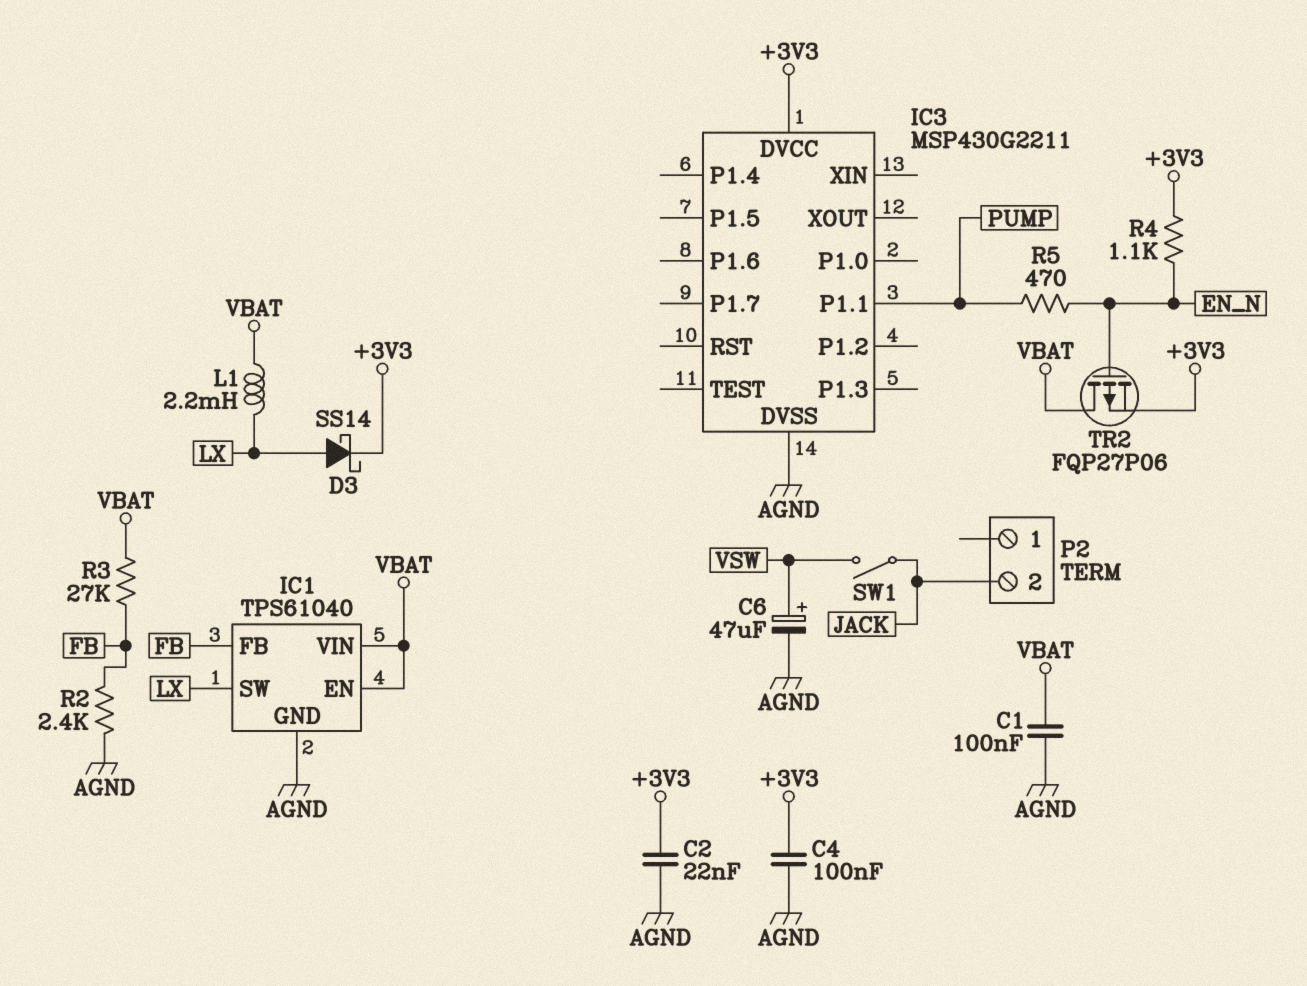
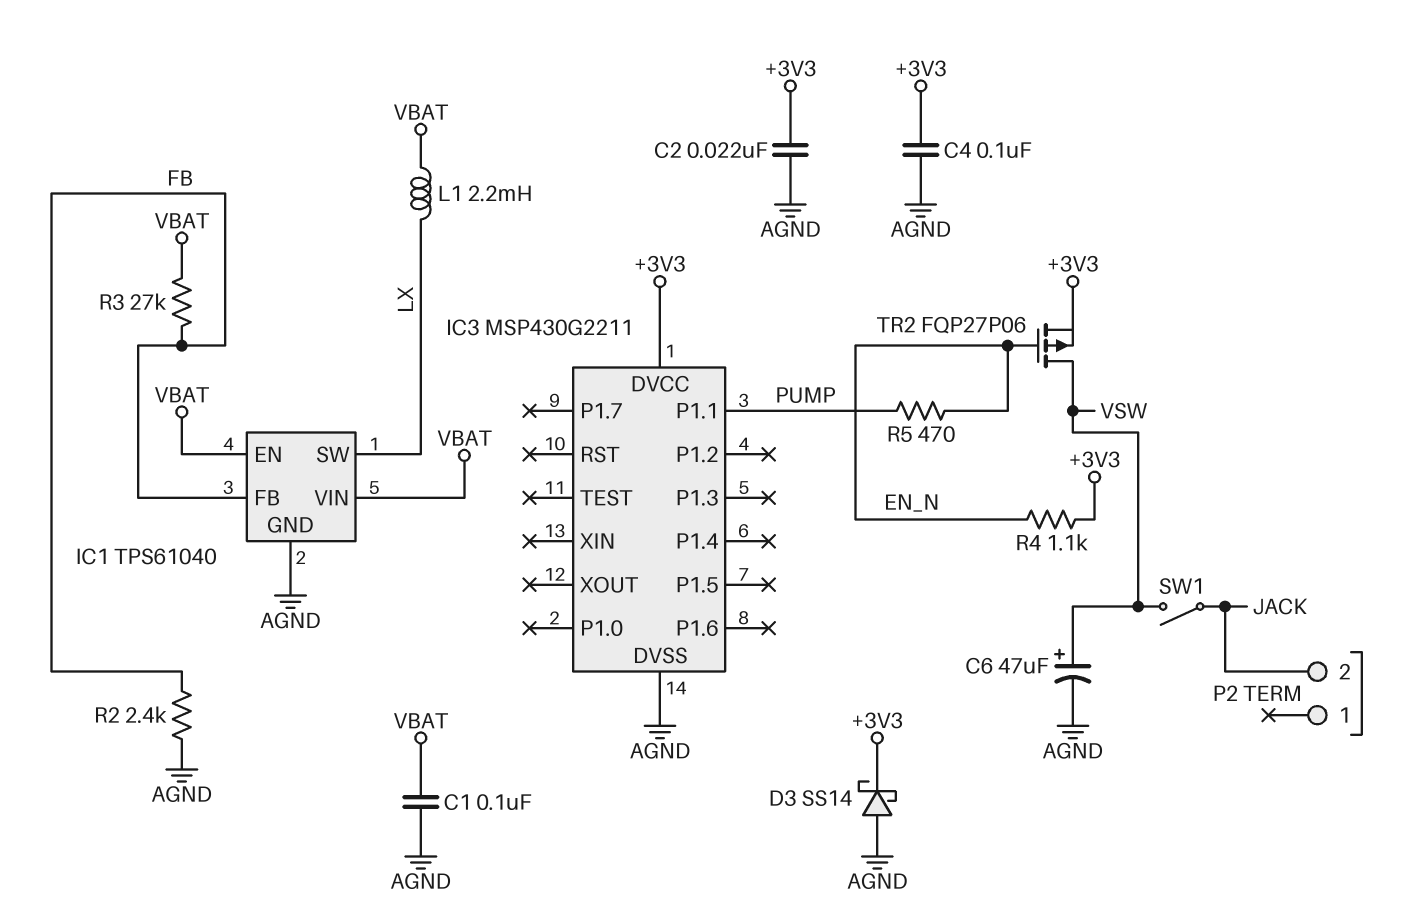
D3: schottky SS14 (A LX, K +3V3) -> schottky SS14 (A AGND, K +3V3)
TR2: PMOS FQP27P06 (G EN_N, D VBAT, S +3V3) -> PMOS FQP27P06 (G EN_N, D VSW, S +3V3)

